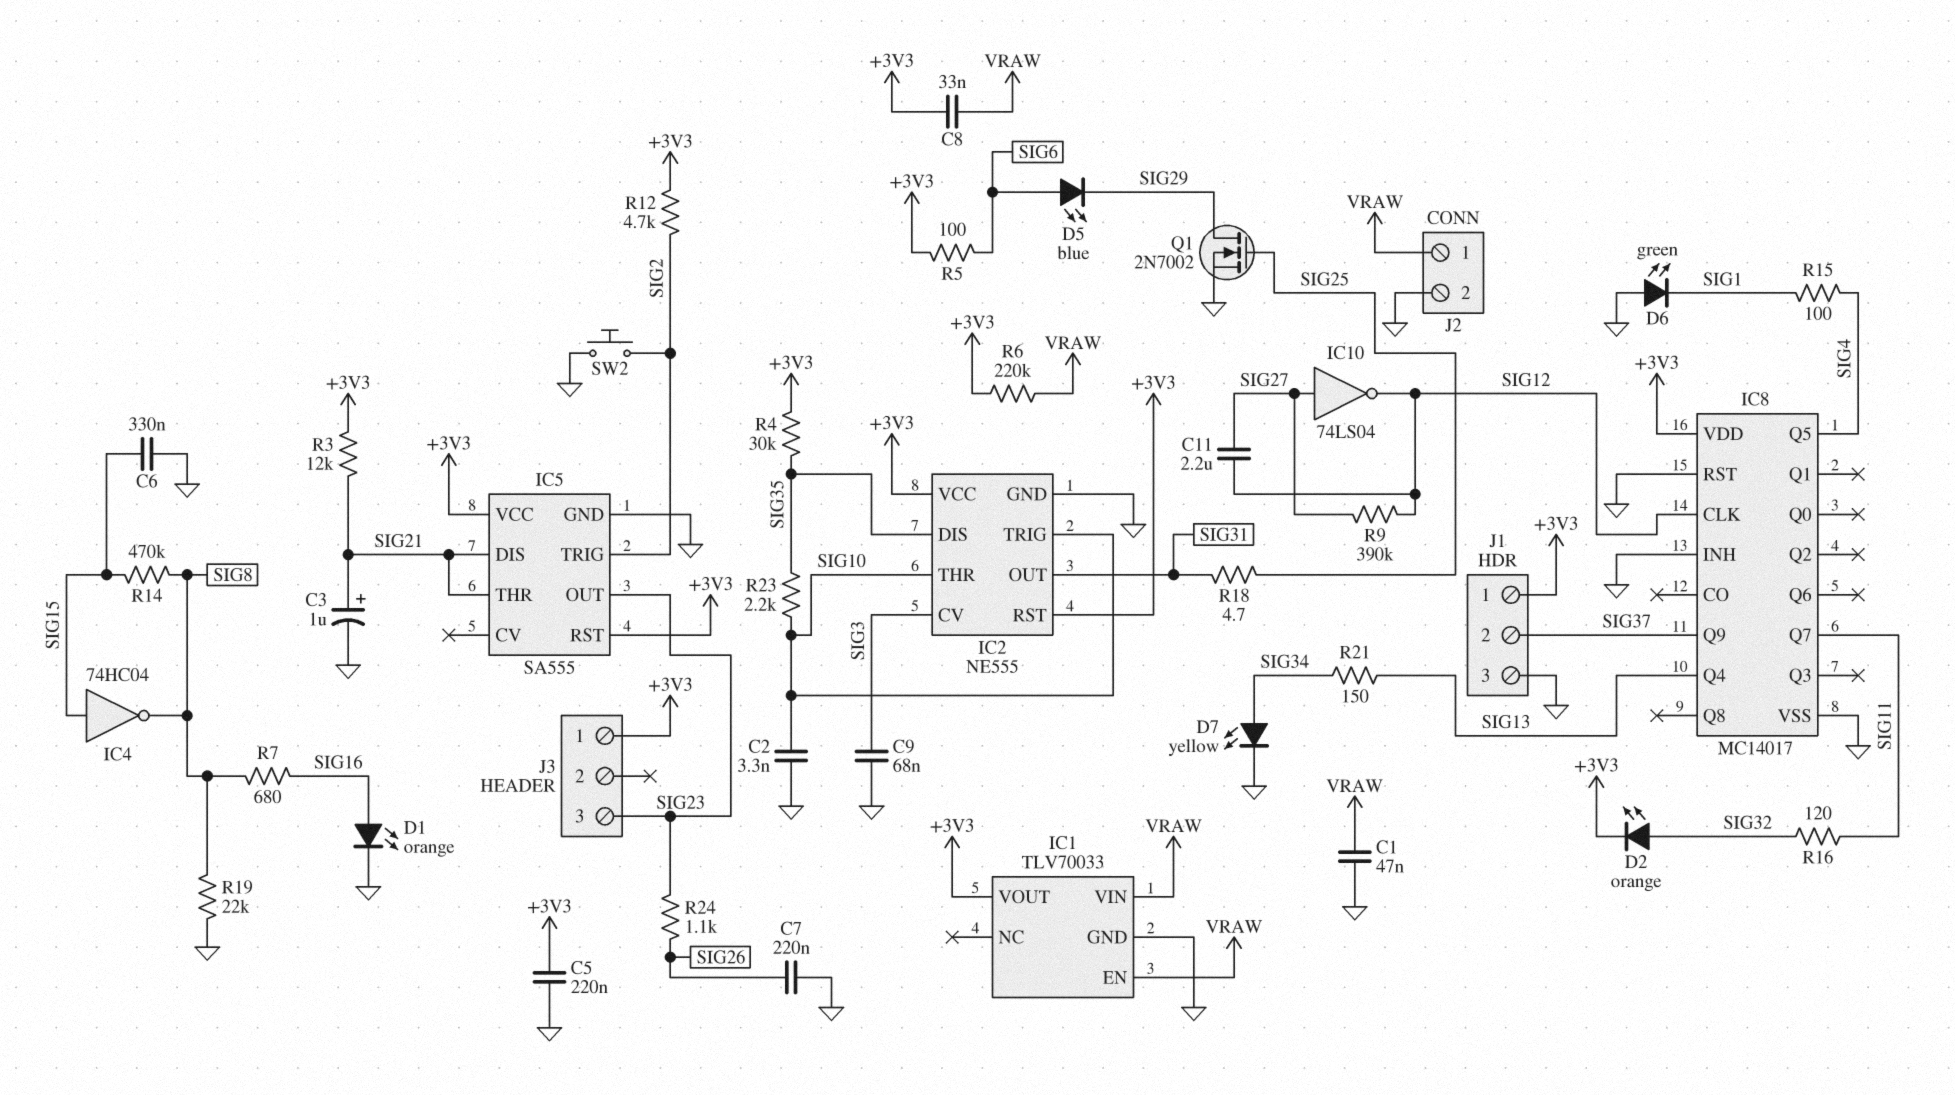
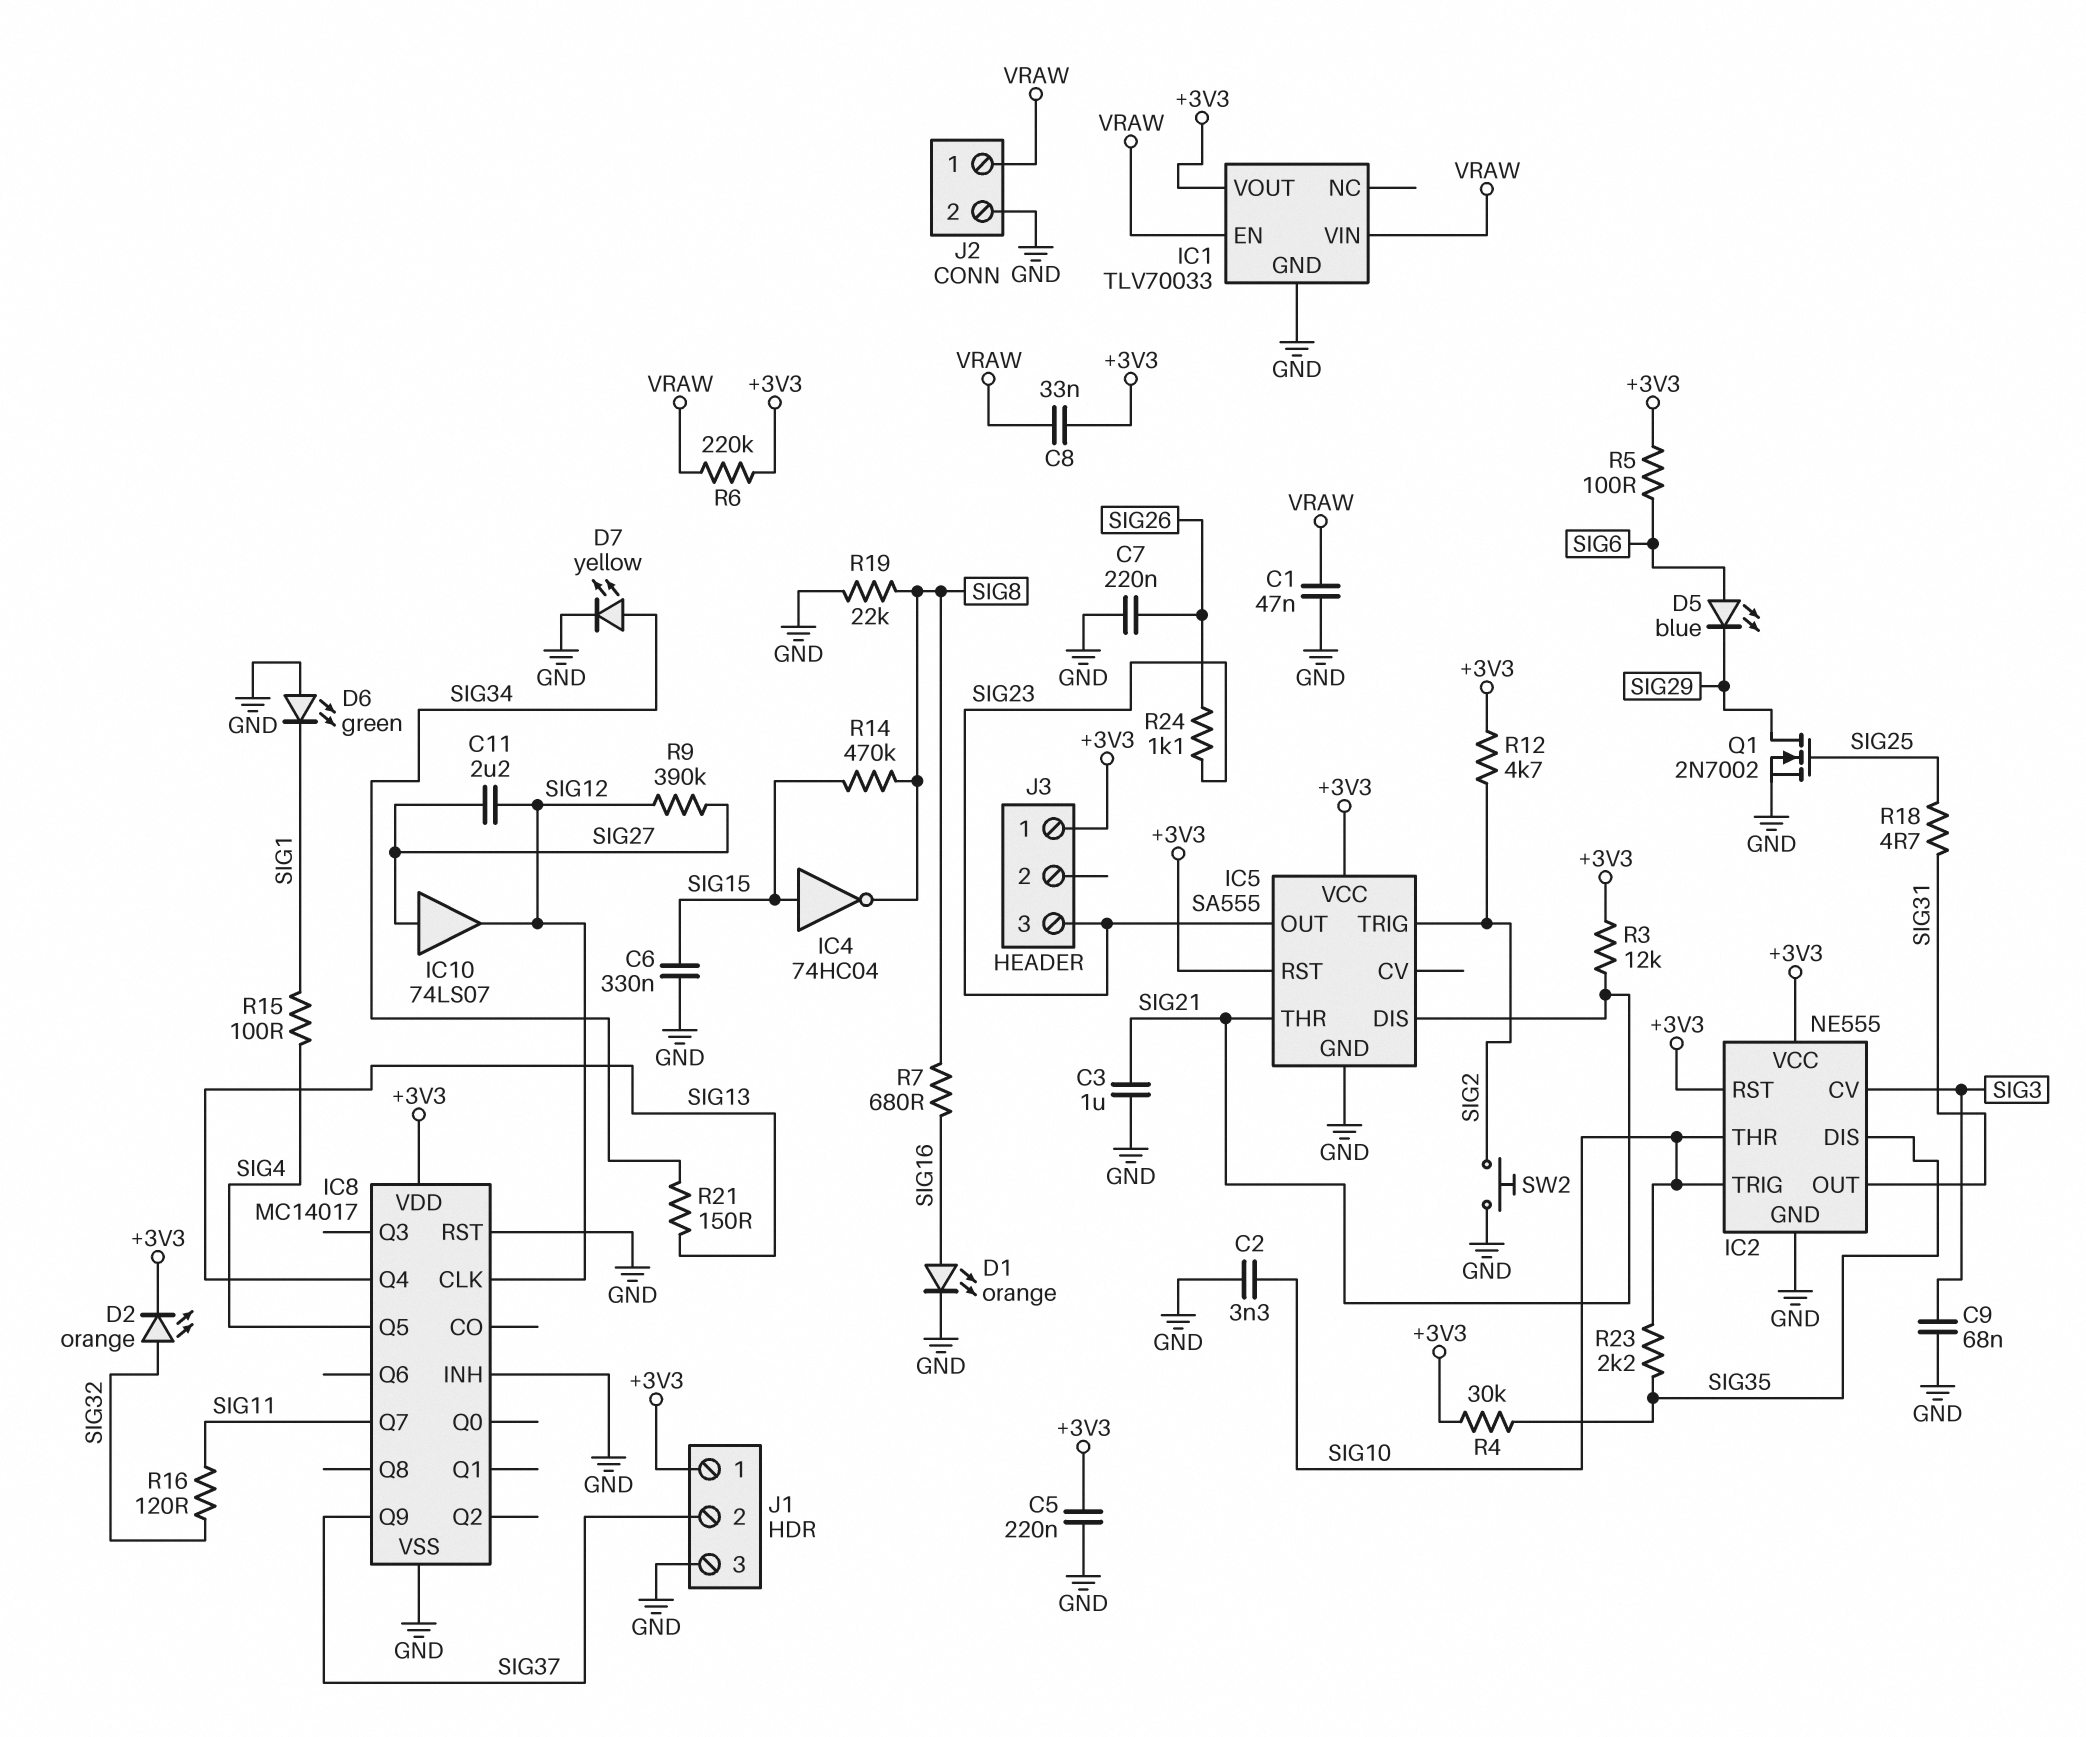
C3: 1uF (plus SIG21, minus GND) -> 1uF (GND, SIG21)
IC10: NOT 74LS04 (in SIG27, out SIG12) -> buffer 74LS07 (in SIG27, out SIG12)

